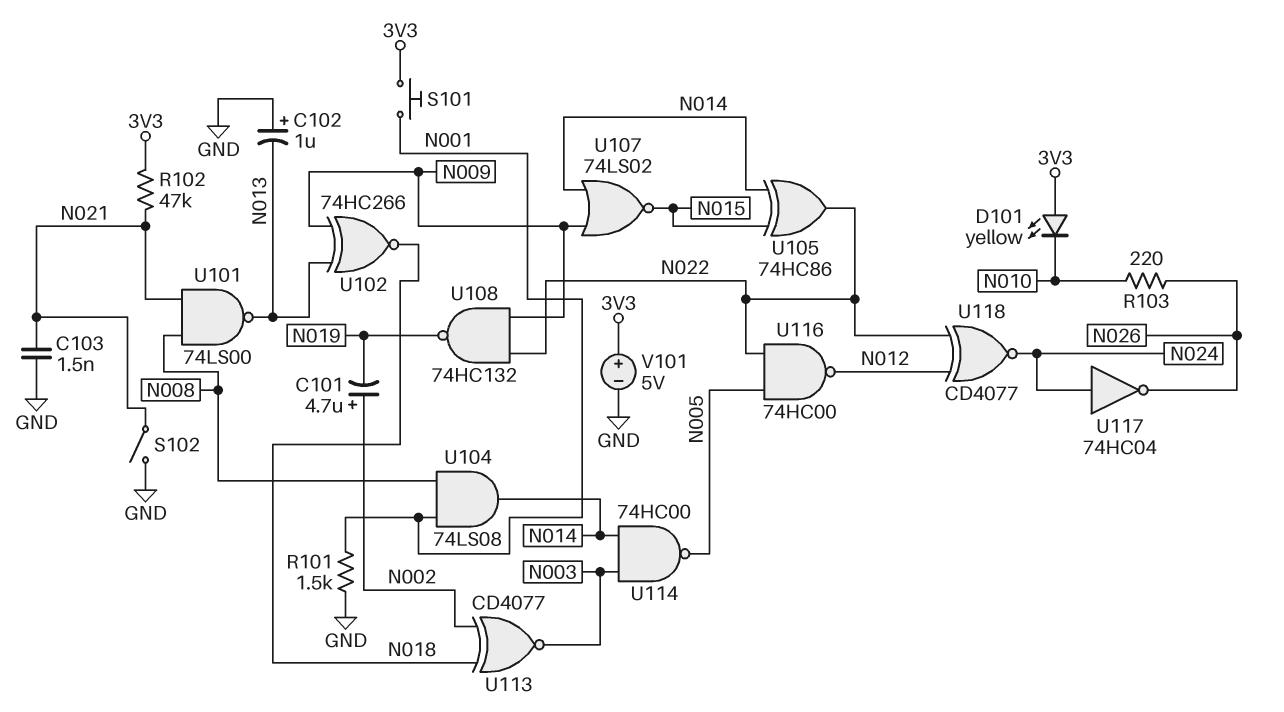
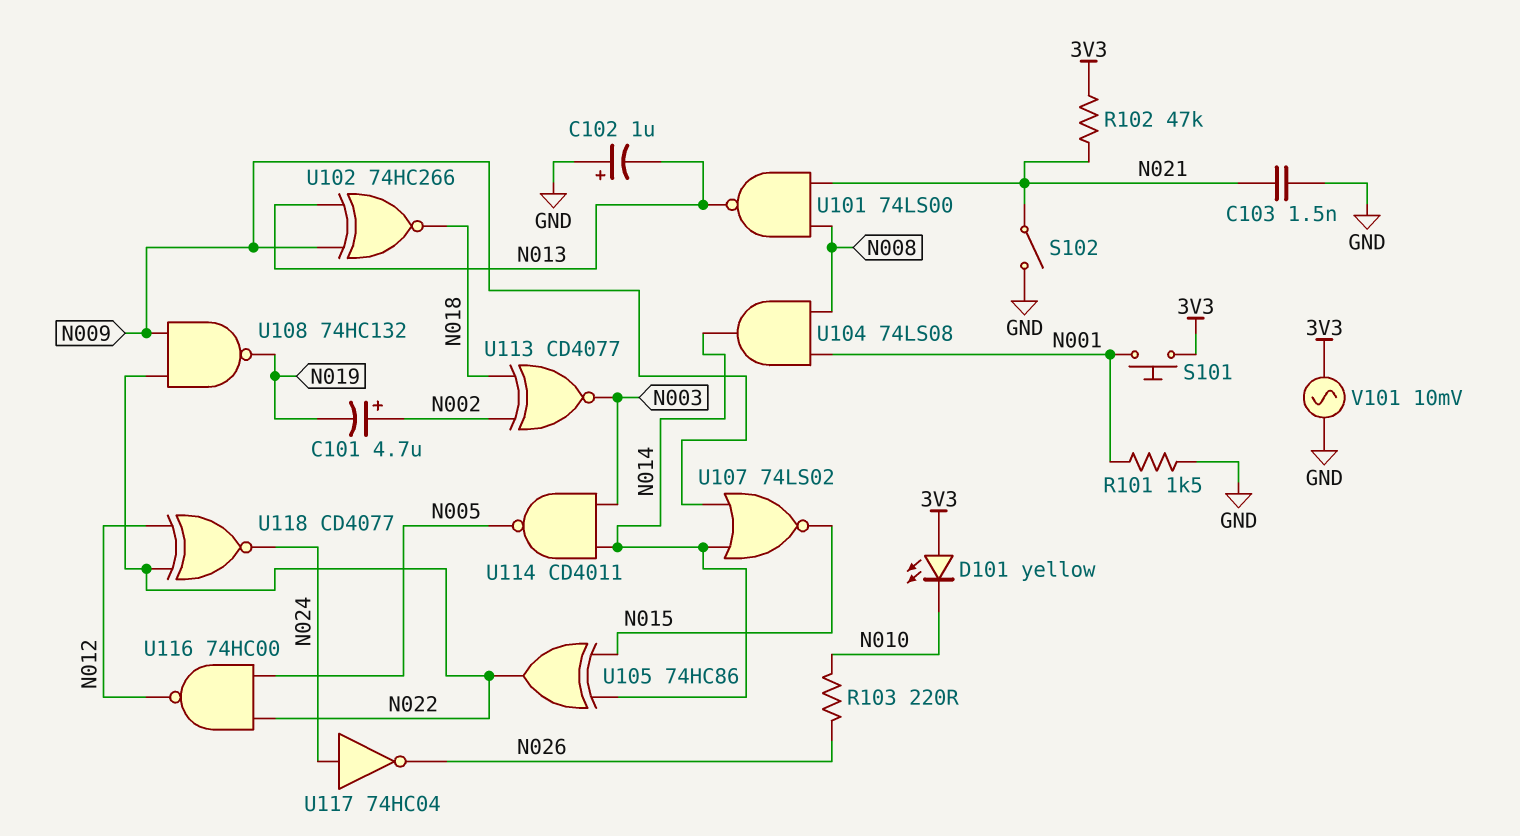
U114: NAND 74HC00 (in N003, in N014, out N005) -> NAND CD4011 (in N003, in N014, out N005)
V101: 5V (plus 3V3, minus GND) -> AC 10mV (3V3, GND)

